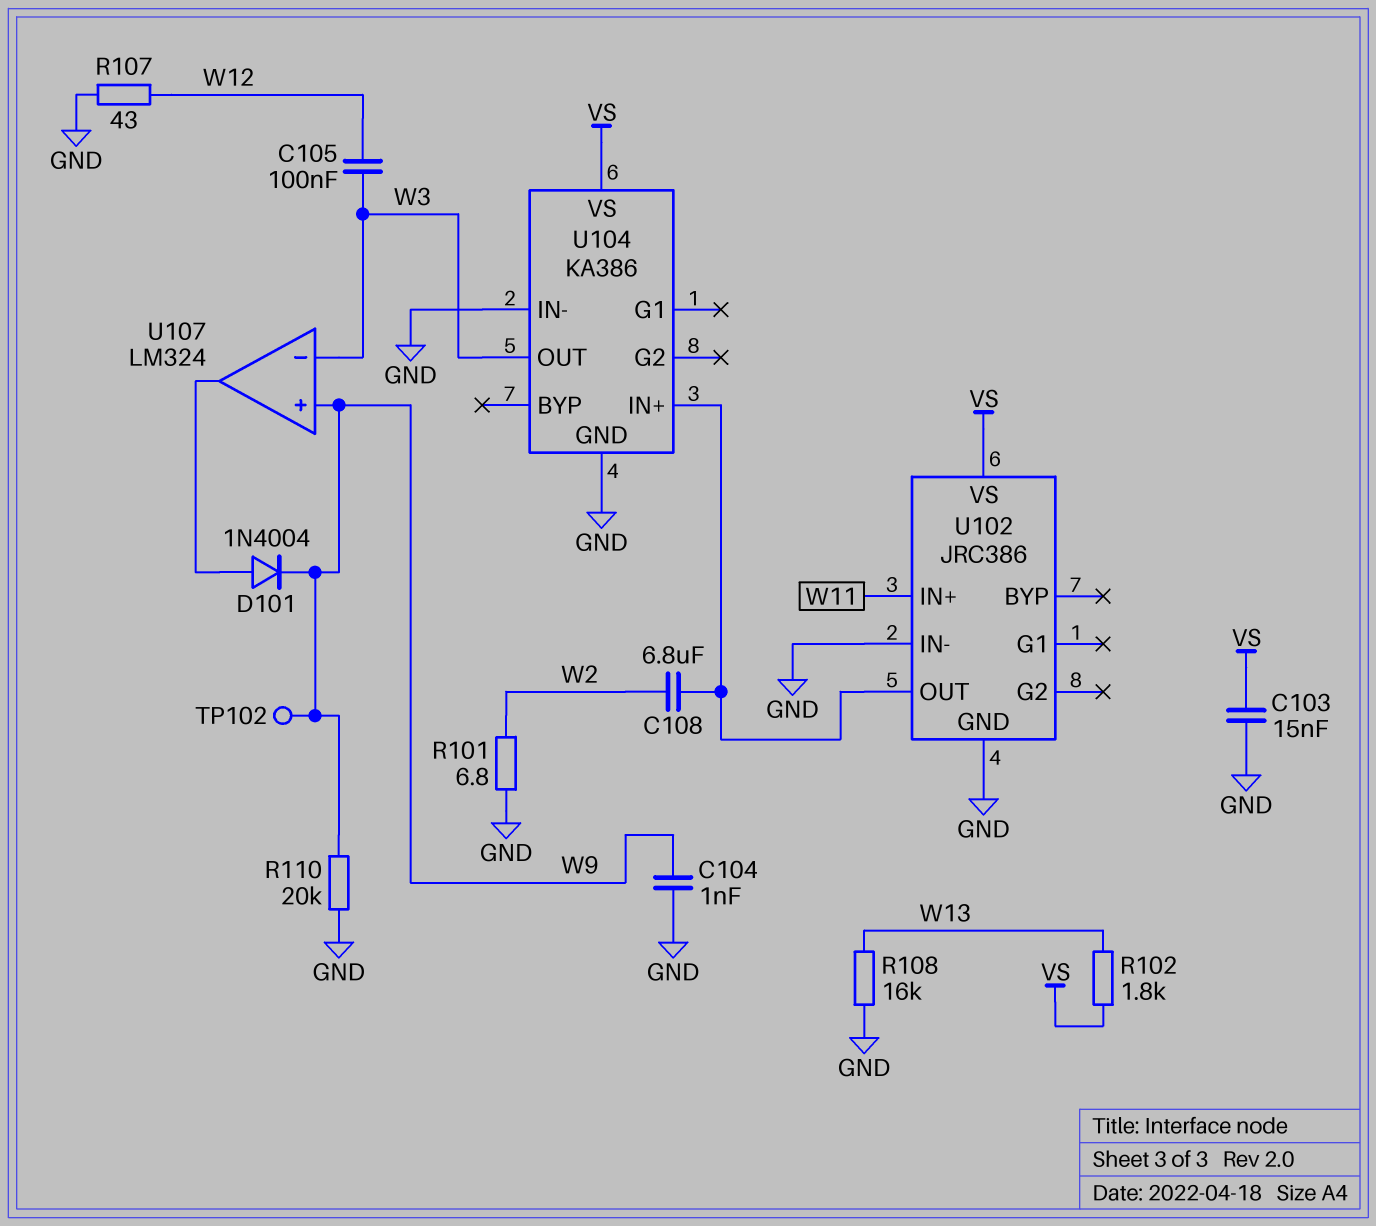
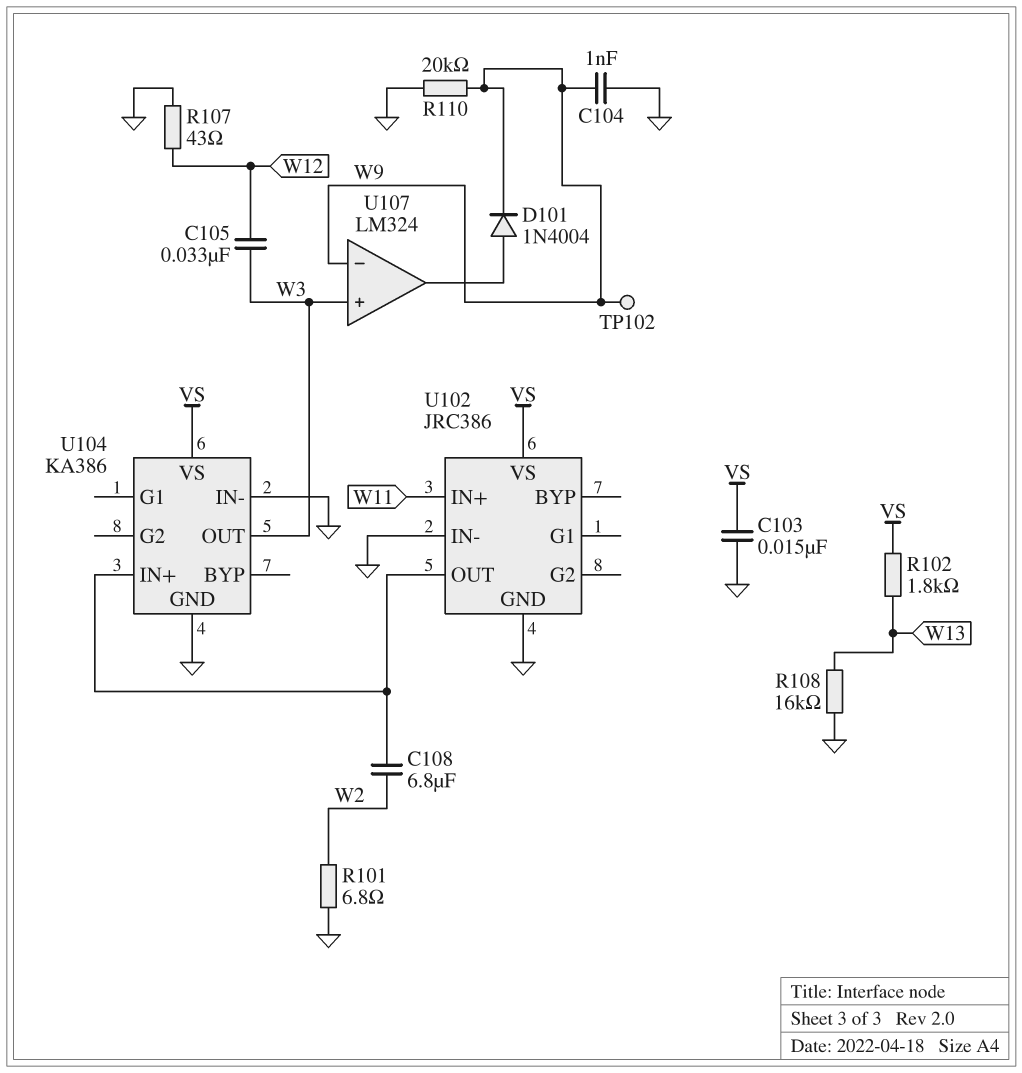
C105: 100nF (W3, W12) -> 33nF (W3, W12)
U107 pin in+: W9 -> W3
U107 pin in-: W3 -> W9

